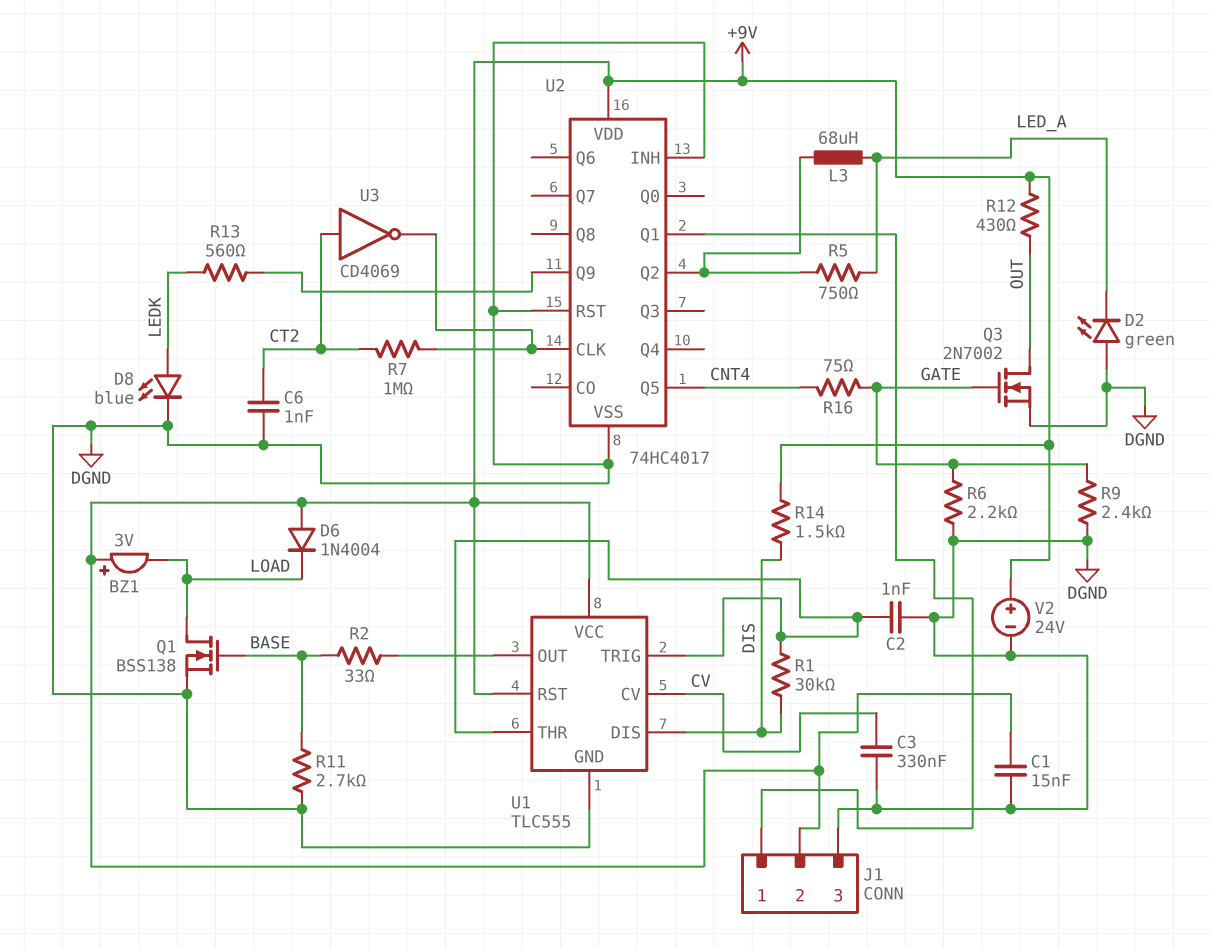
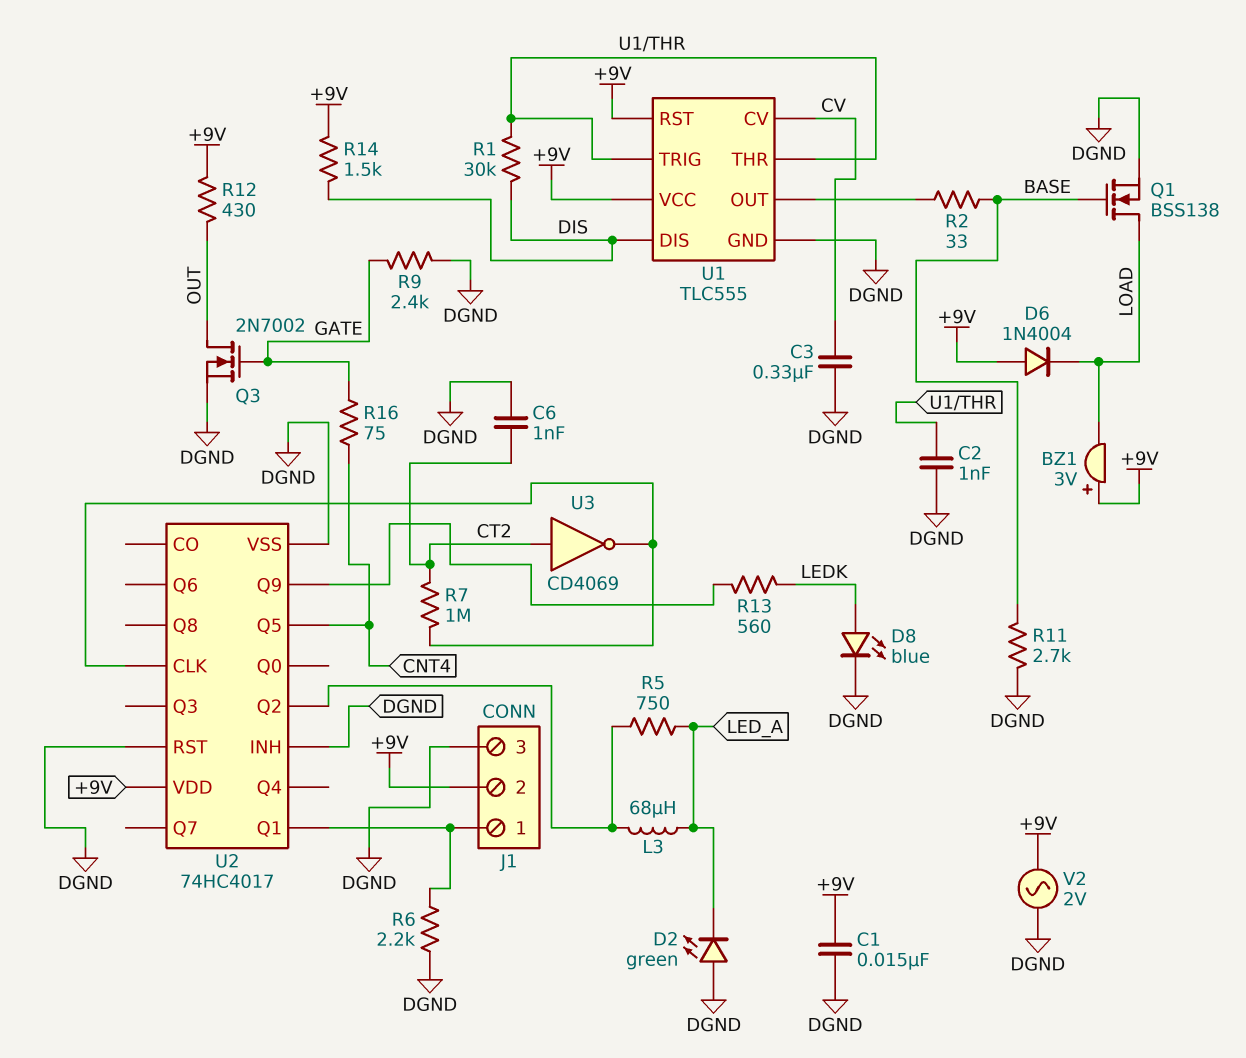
R6: 2.2k (DGND, GATE) -> 2.2k (DGND, J1/1)
V2: 24V (plus +9V, minus DGND) -> AC 2V (+9V, DGND)

